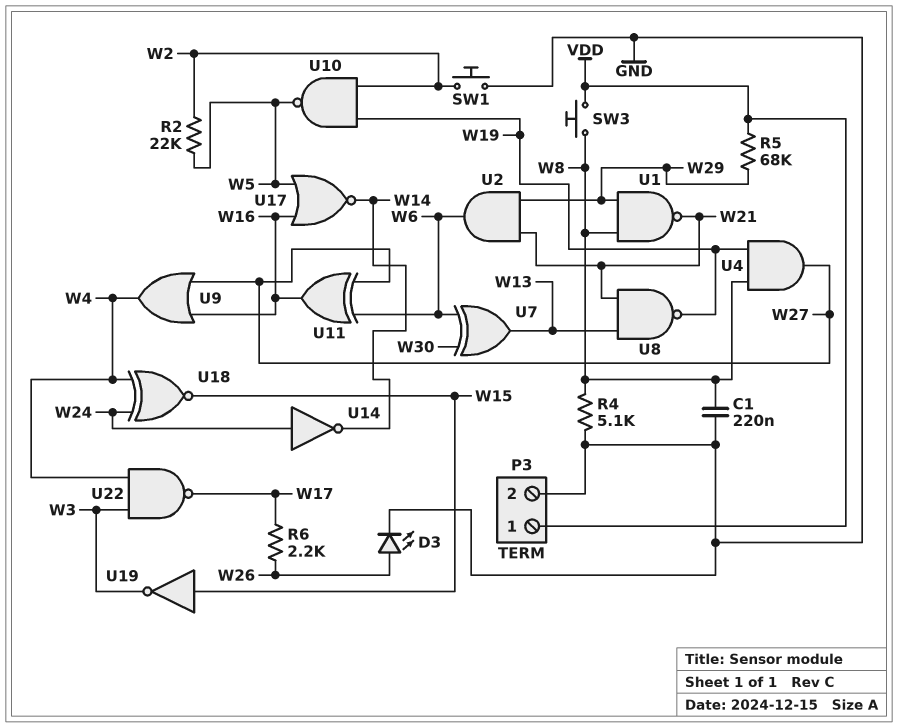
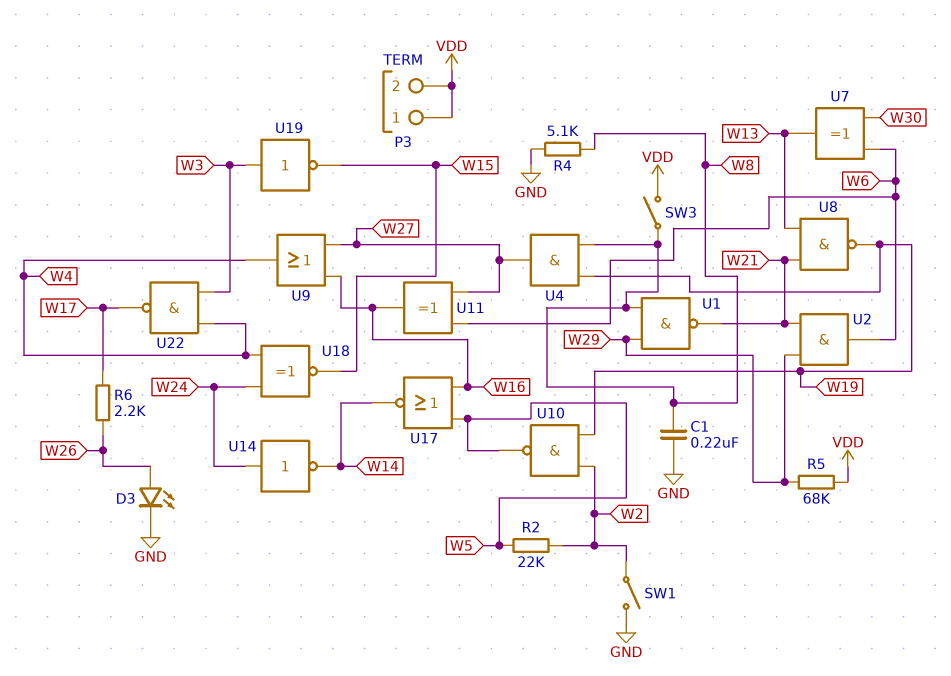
P3 pin 2: GND -> VDD
SW1: button (GND, W2) -> switch (GND, W2)
SW3: button (VDD, W8) -> switch (VDD, W8)
U19: NOT (in W15, out W3) -> NOT (in W3, out W15)

